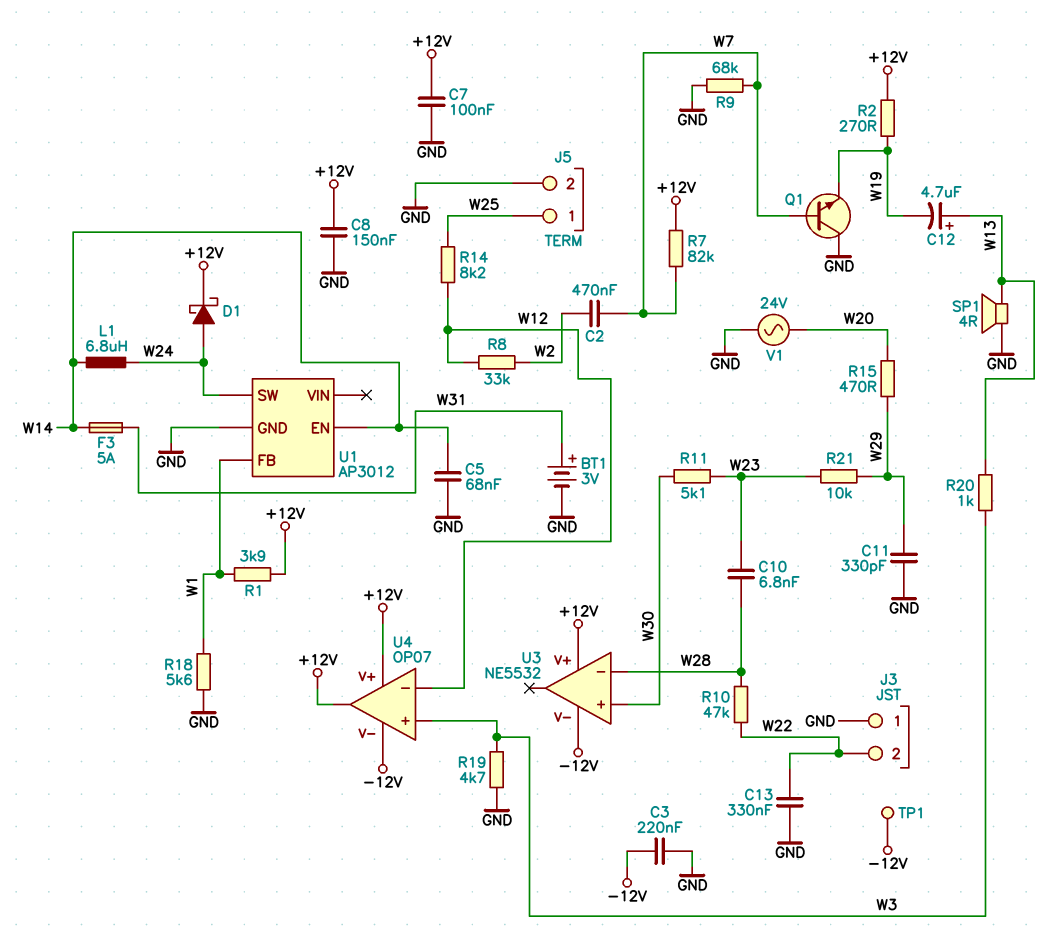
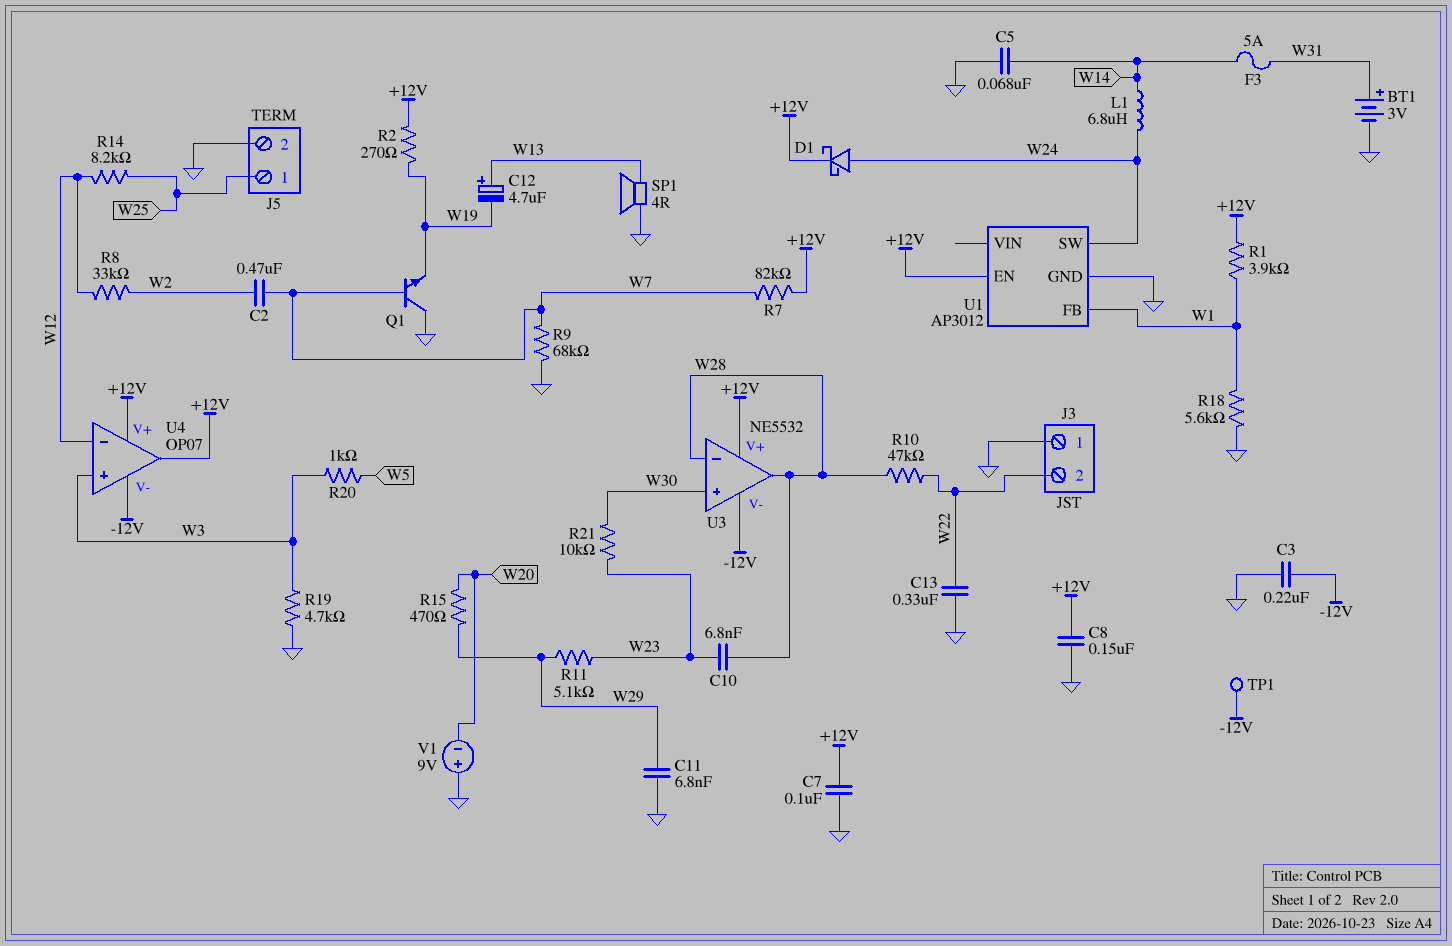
C11: 330pF (GND, W29) -> 6.8nF (GND, W29)
R11: 5.1k (W23, W30) -> 5.1k (W23, W29)
R20: 1k (W3, W13) -> 1k (W3, W5)
R21: 10k (W23, W29) -> 10k (W23, W30)
U1 pin EN: W14 -> +12V
U3 pin out: none -> W28
V1: AC 24V (GND, W20) -> 9V (plus GND, minus W20)

